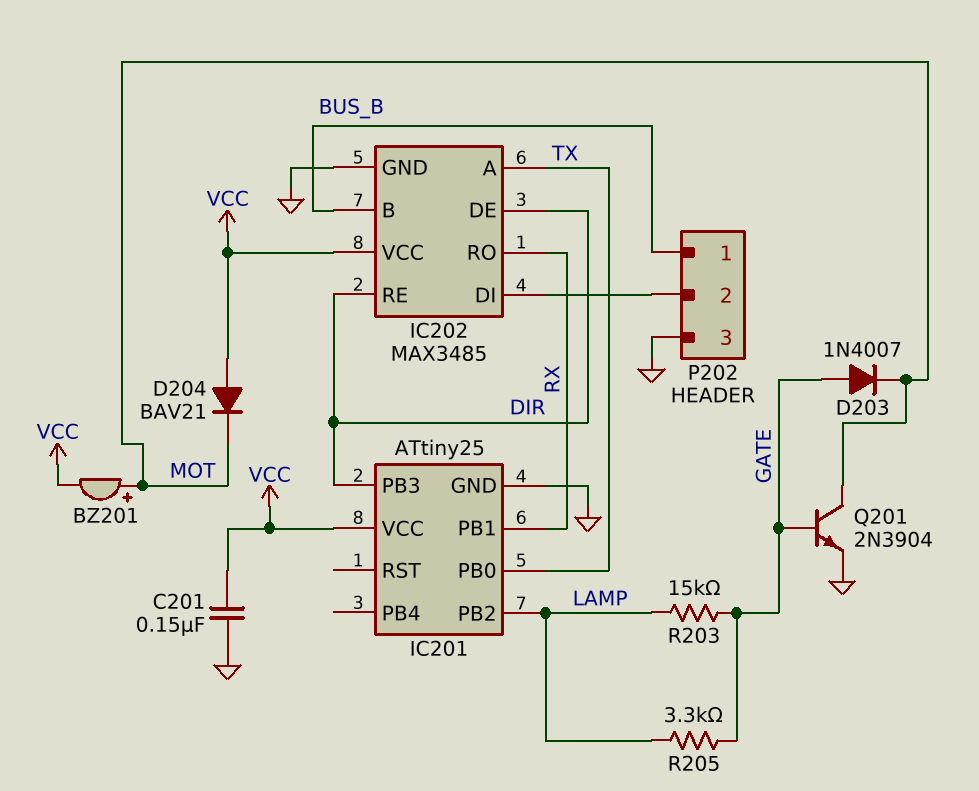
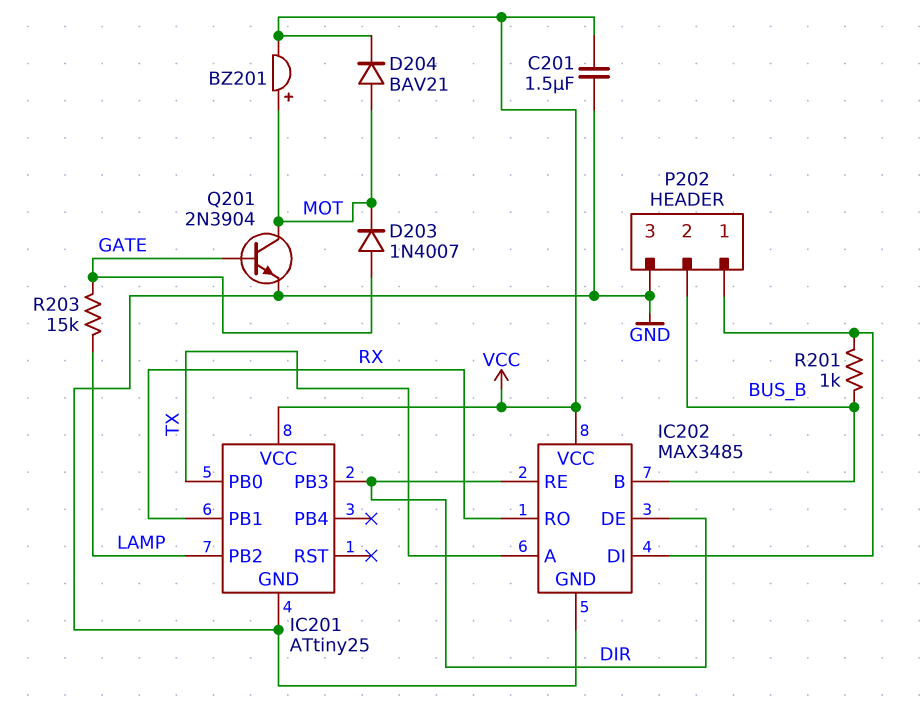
C201: 150nF (GND, VCC) -> 1.5uF (GND, VCC)
D204: diode BAV21 (A VCC, K MOT) -> diode BAV21 (A MOT, K VCC)
P202 pin 1: BUS_B -> IC202/DI
P202 pin 2: IC202/DI -> BUS_B
R201: none -> 1k (BUS_B, IC202/DI)
R205: 3.3k (GATE, LAMP) -> none

